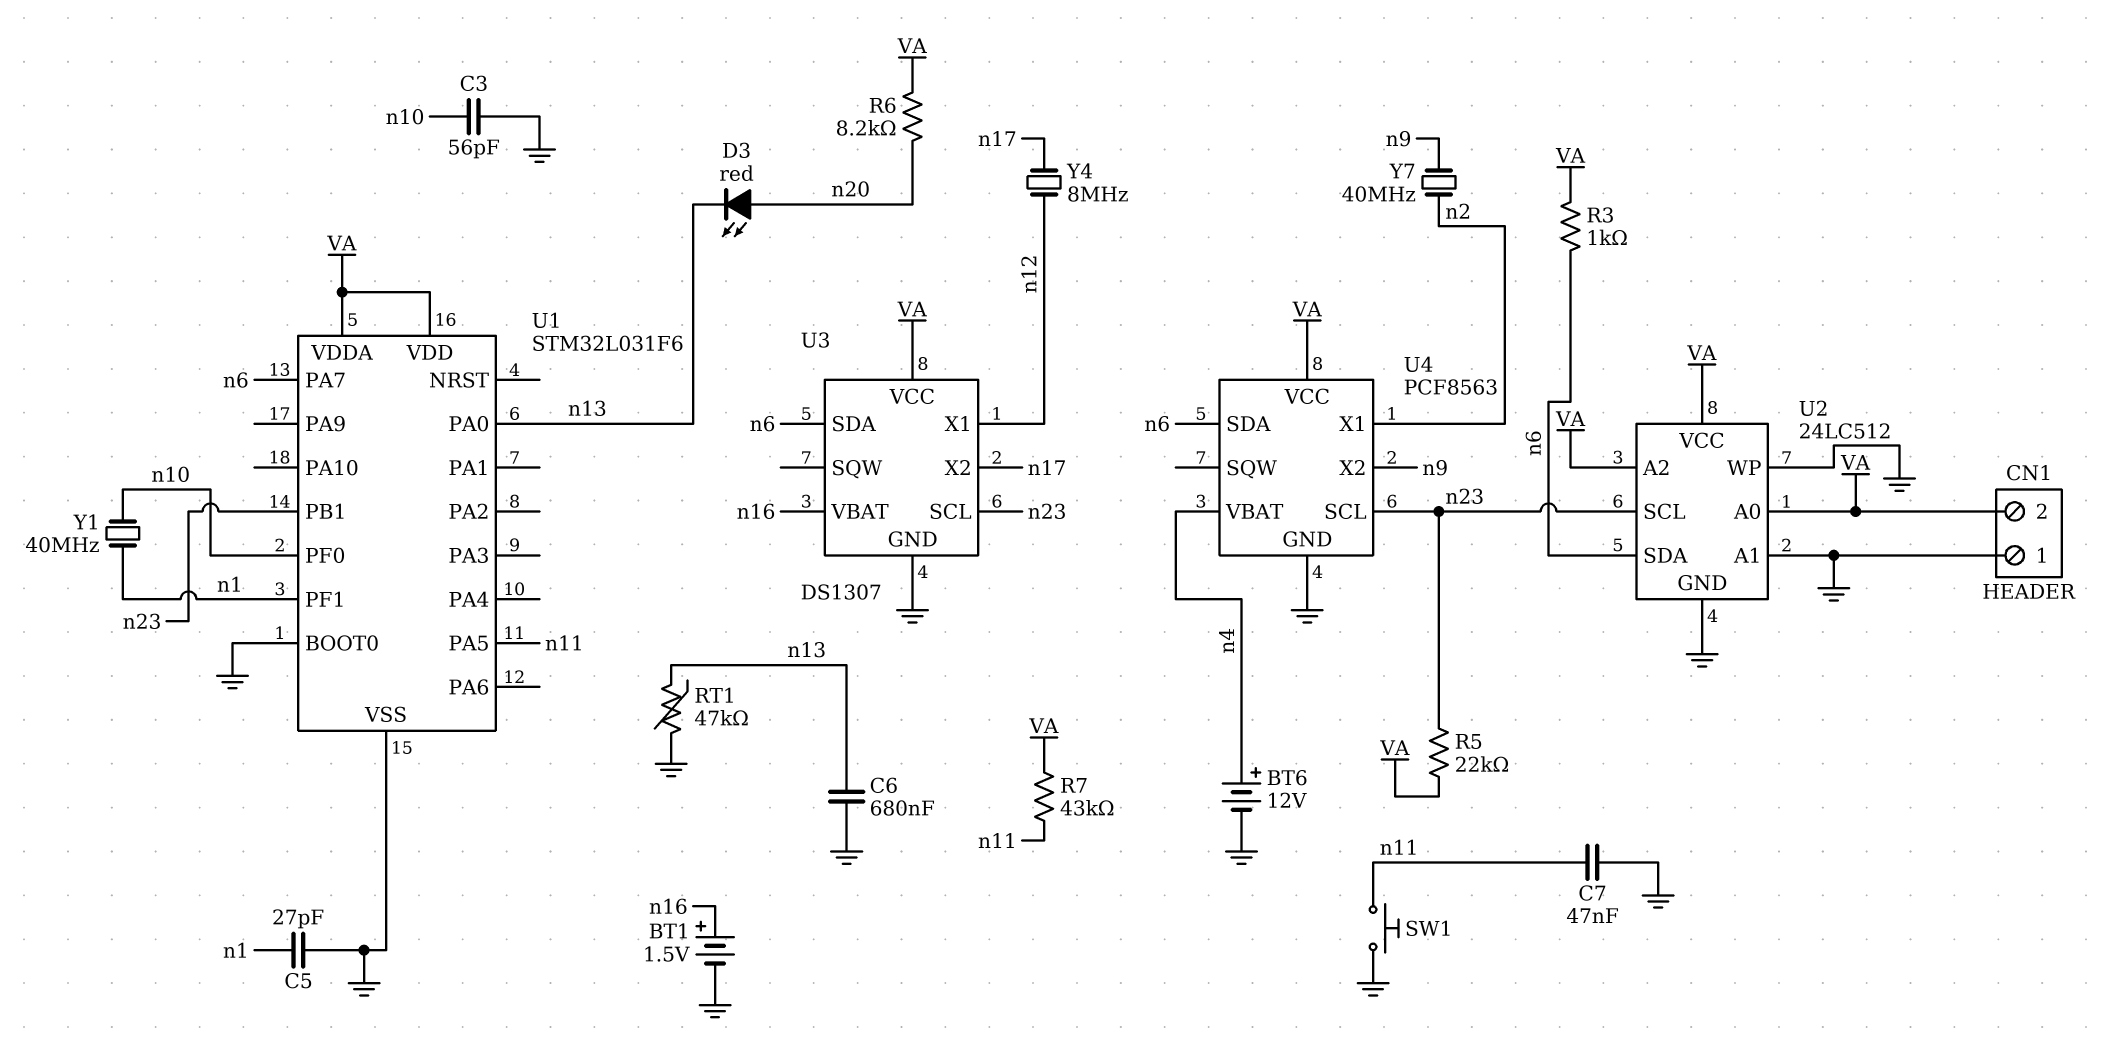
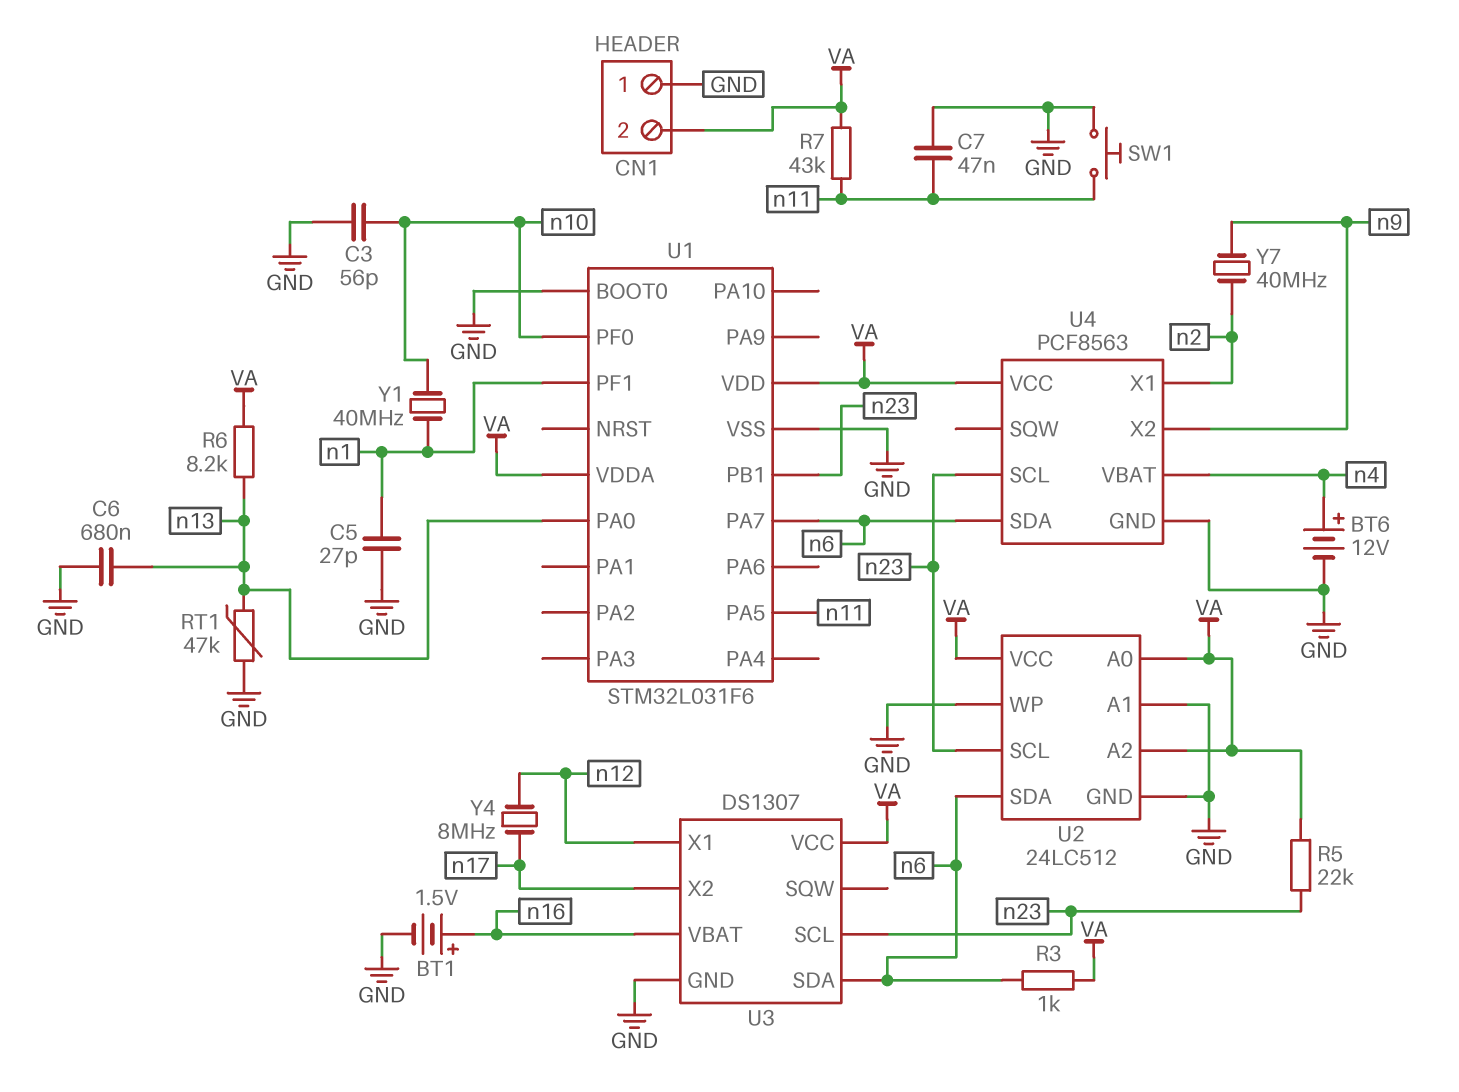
D3: LED red (A n20, K n13) -> none
R6: 8.2k (VA, n20) -> 8.2k (VA, n13)

